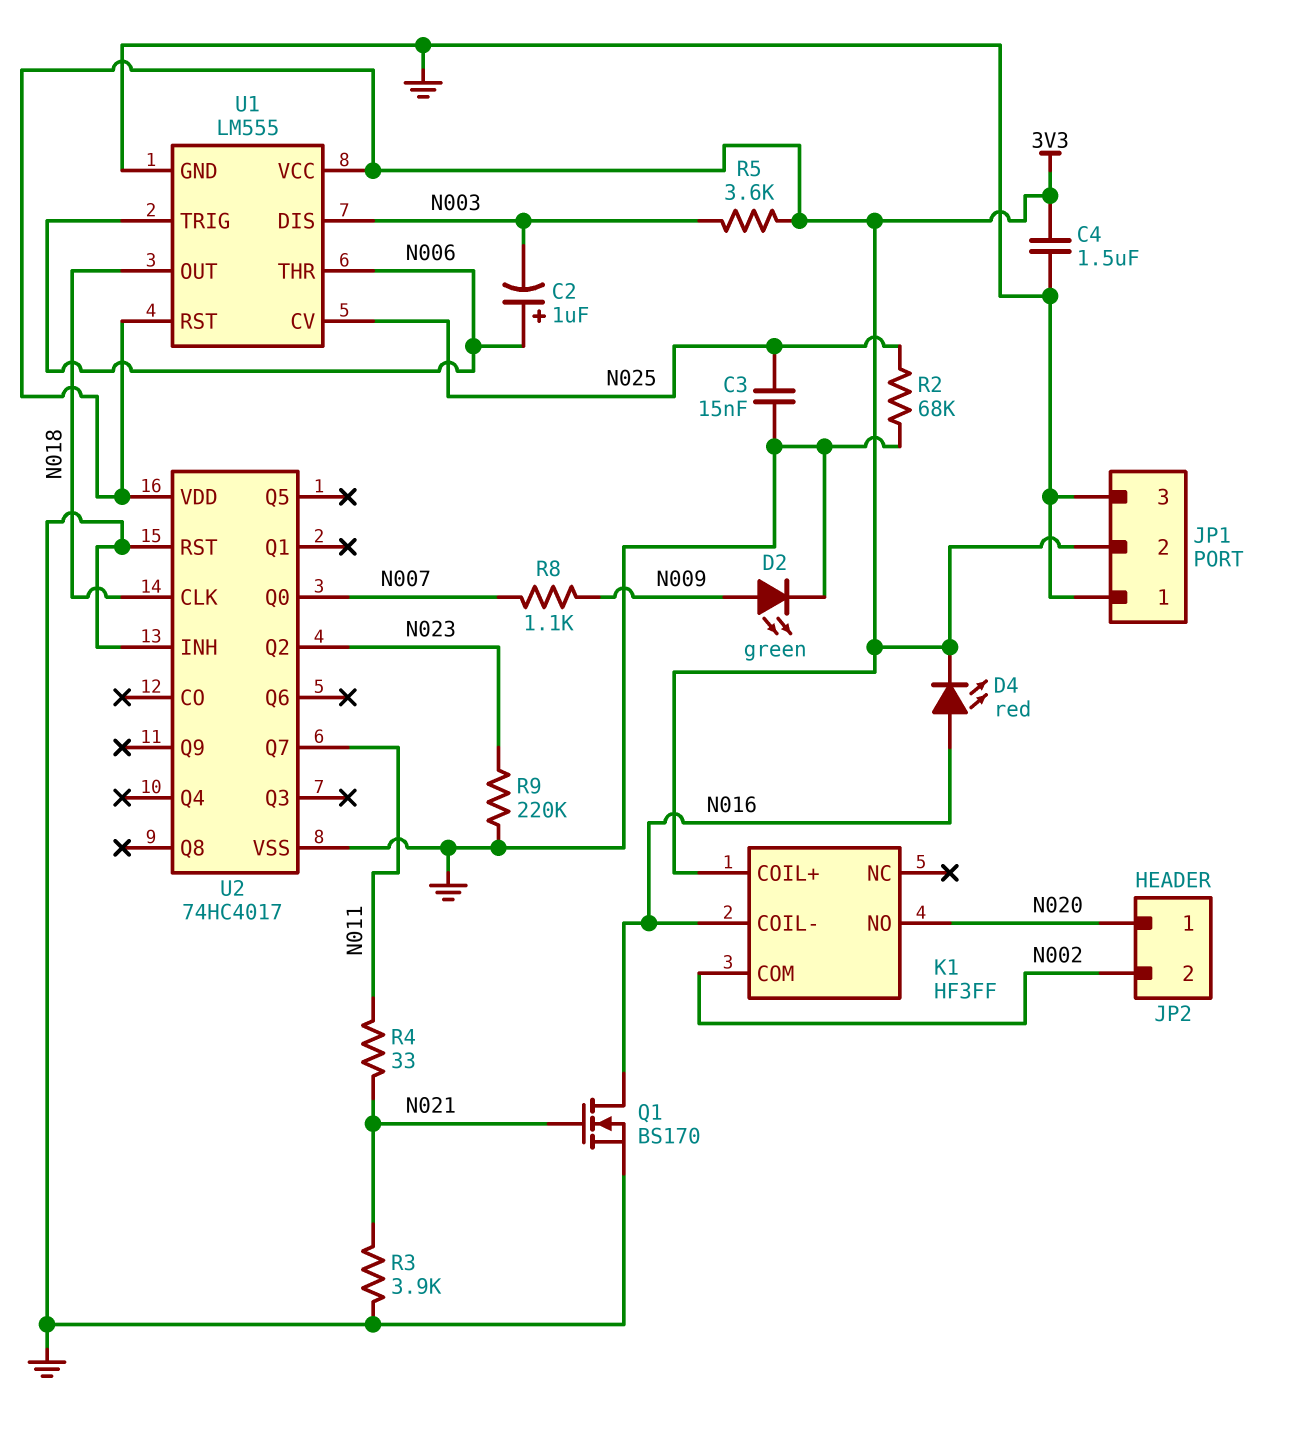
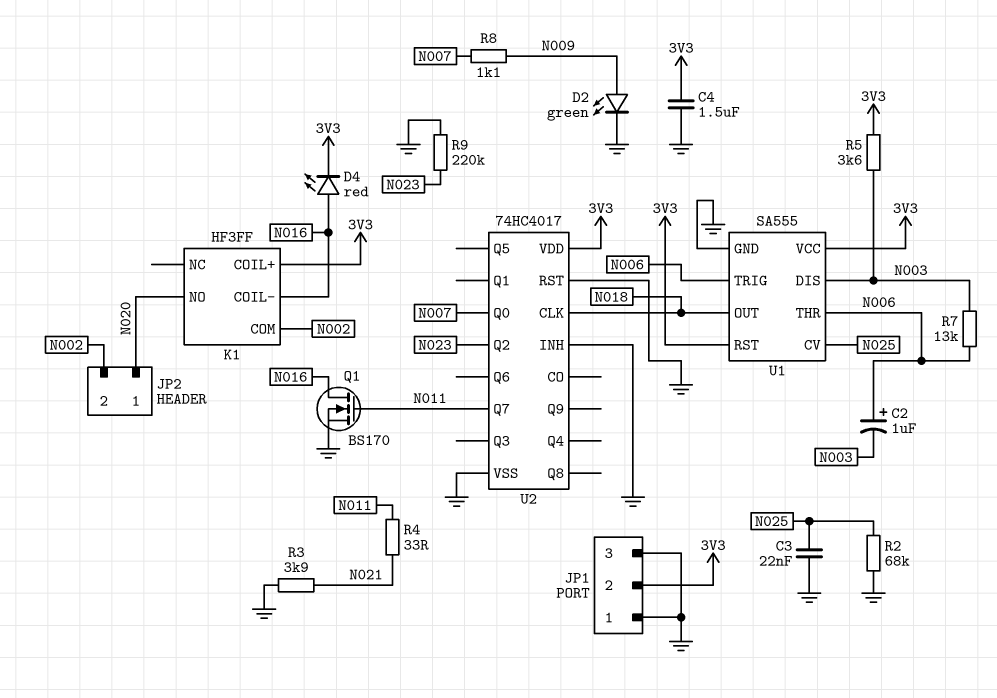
C3: 15nF (GND, N025) -> 22nF (GND, N025)
Q1: NMOS BS170 (G N021, D N016, S GND) -> NMOS BS170 (G N011, D N016, S GND)
R7: none -> 13k (N003, N006)
U1: LM555 -> SA555

